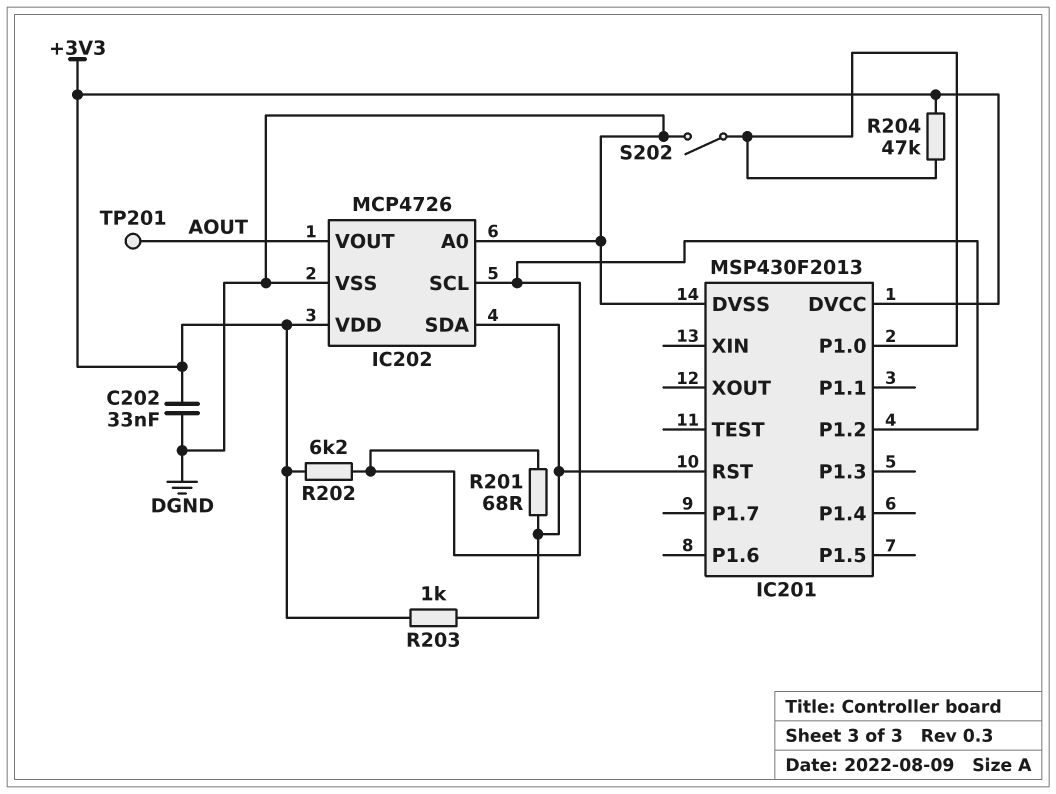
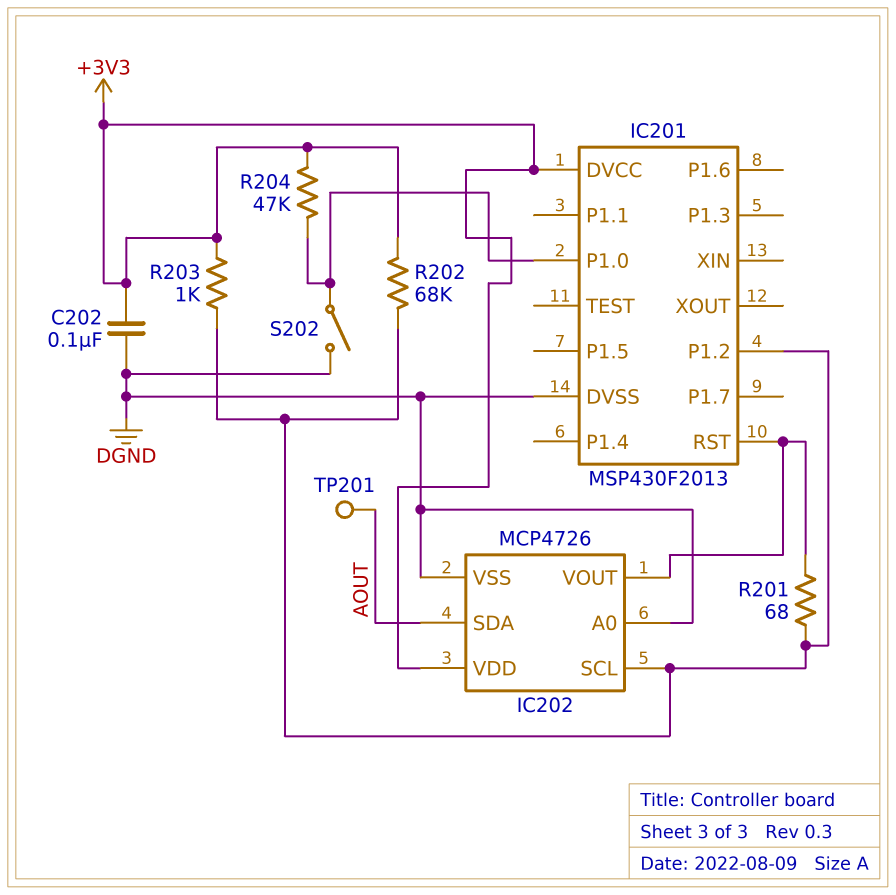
C202: 33nF (+3V3, DGND) -> 100nF (+3V3, DGND)
IC202 pin SDA: IC201/RST -> AOUT
IC202 pin VOUT: AOUT -> IC201/RST
R202: 6.2k (+3V3, IC201/P1.2) -> 68k (+3V3, IC201/P1.2)
R203: 1k (+3V3, IC201/RST) -> 1k (+3V3, IC201/P1.2)

